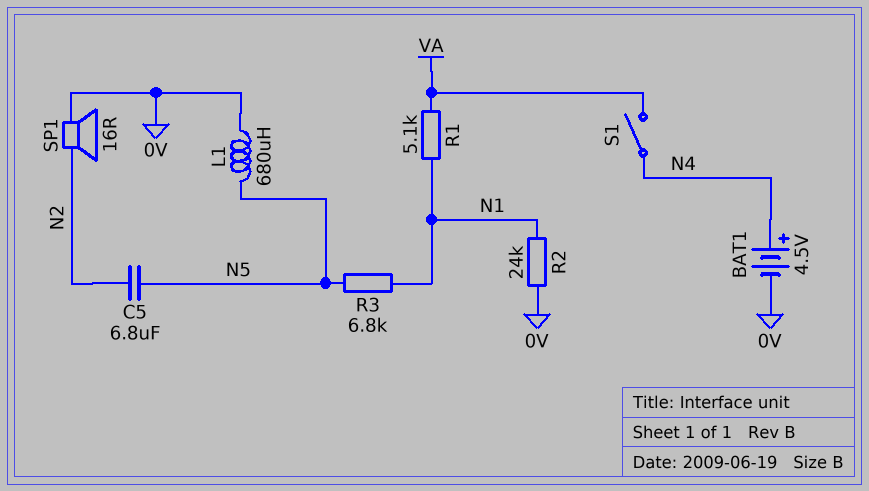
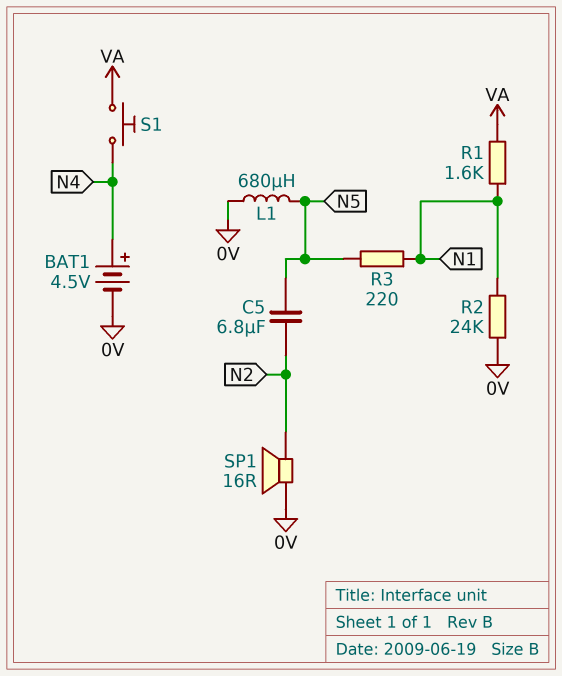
R1: 5.1k (N1, VA) -> 1.6k (N1, VA)
R3: 6.8k (N1, N5) -> 220 (N1, N5)
S1: switch (N4, VA) -> button (N4, VA)

